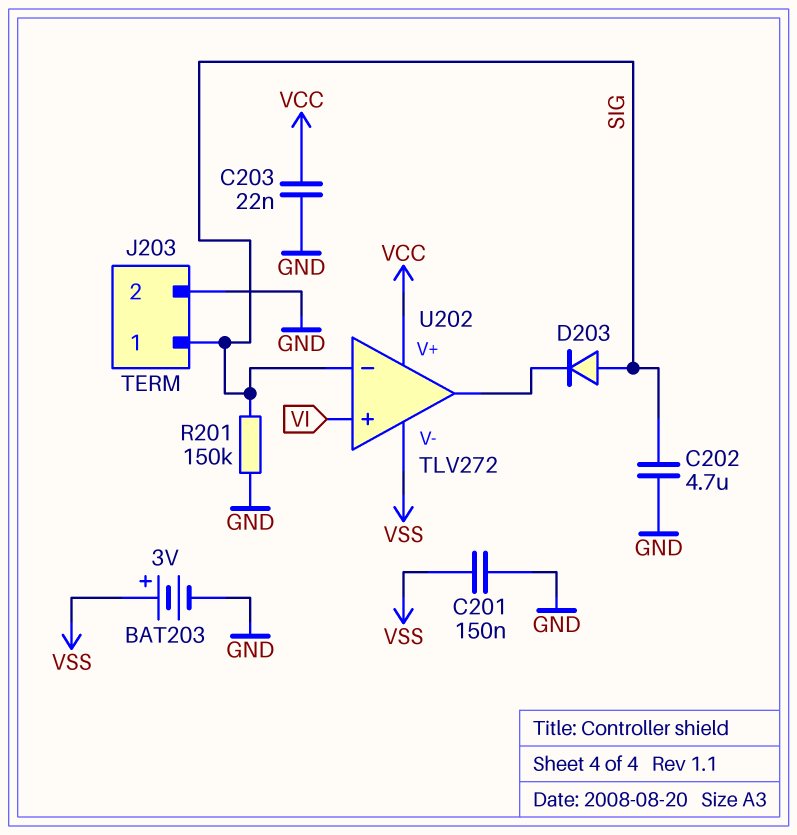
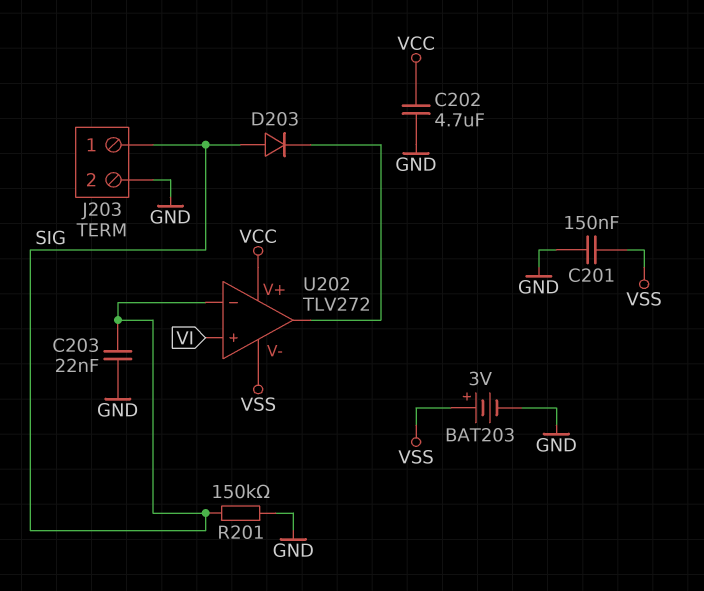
C202: 4.7uF (GND, SIG) -> 4.7uF (GND, VCC)
C203: 22nF (GND, VCC) -> 22nF (GND, SIG)

